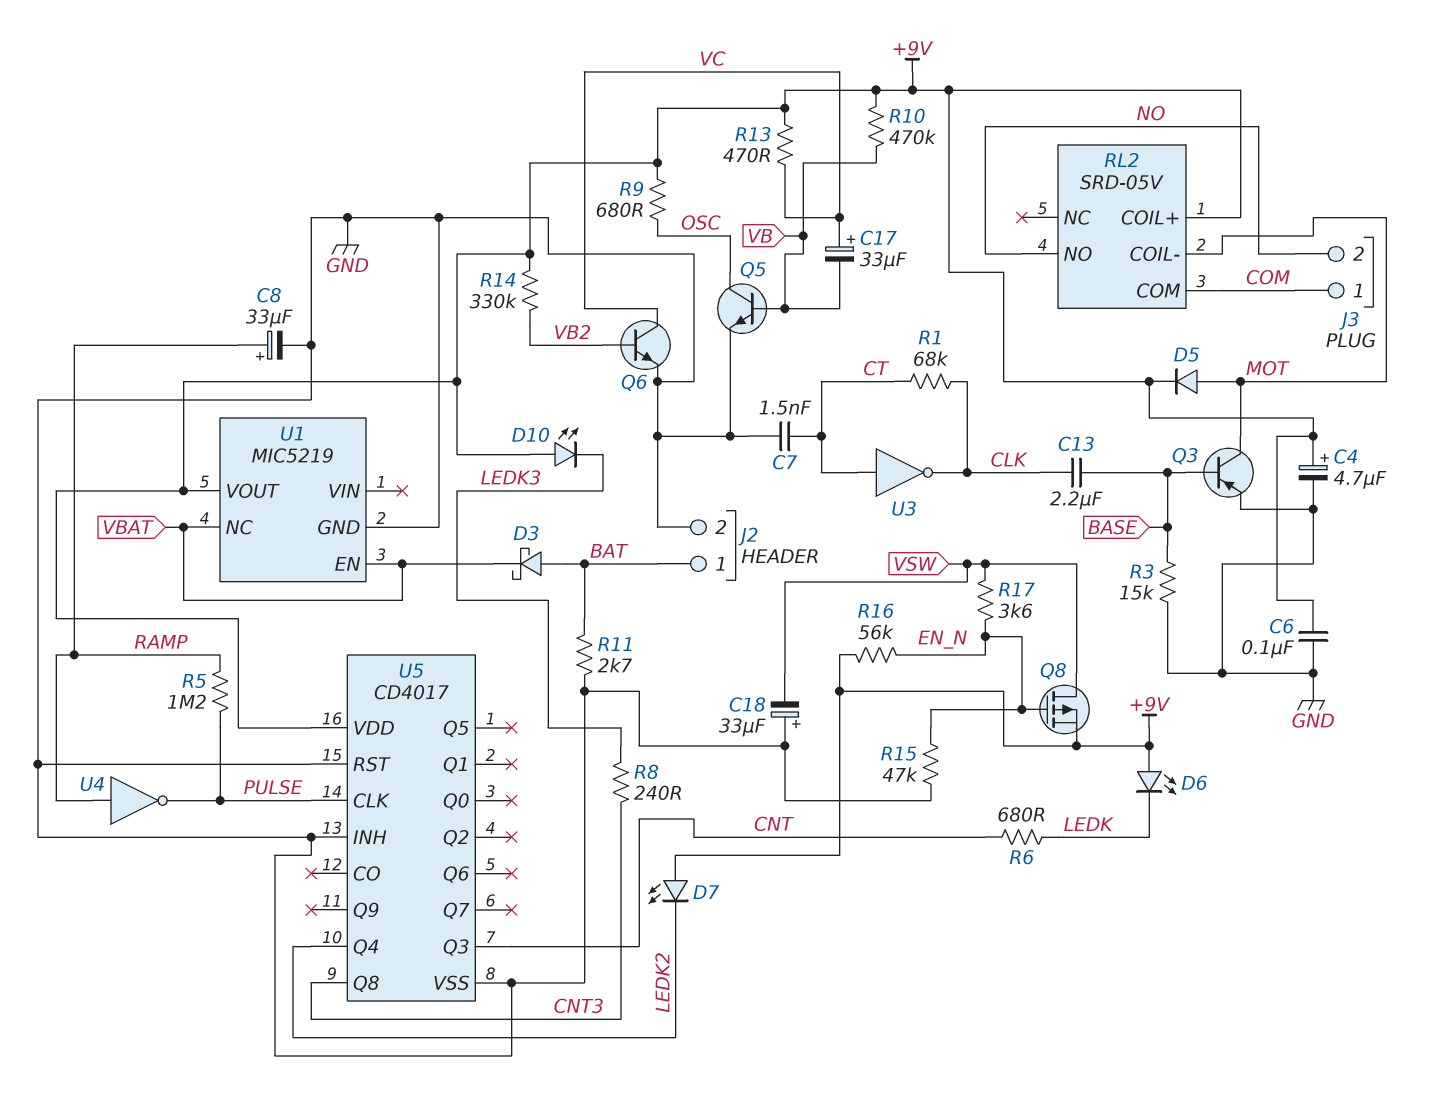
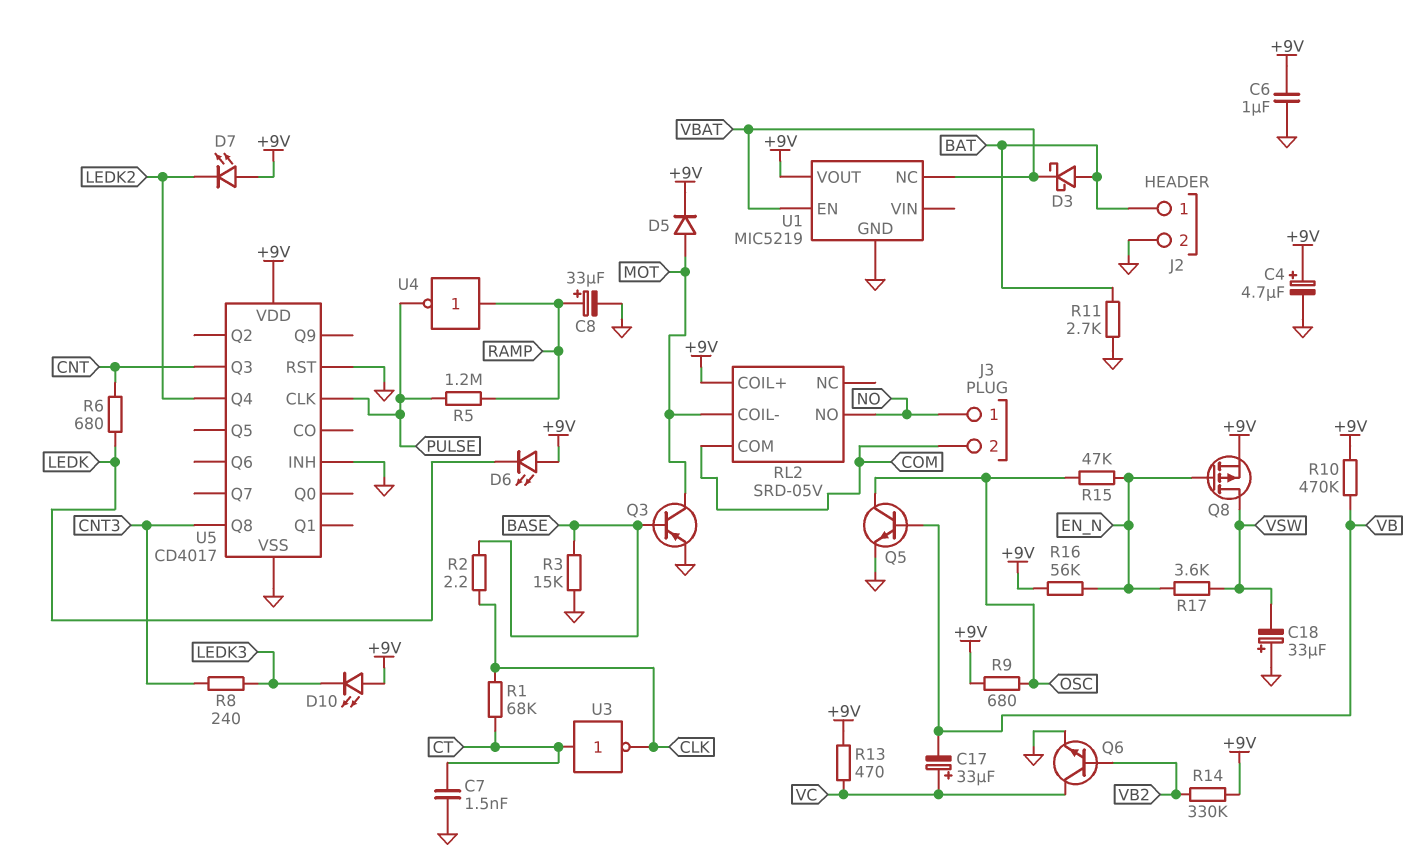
C6: 100nF (+9V, GND) -> 1uF (+9V, GND)
C13: 2.2uF (BASE, CLK) -> none
J3 pin 1: COM -> NO
J3 pin 2: NO -> COM
R2: none -> 2.2 (BASE, CLK)
R15: 47k (EN_N, GND) -> 47k (EN_N, OSC)

